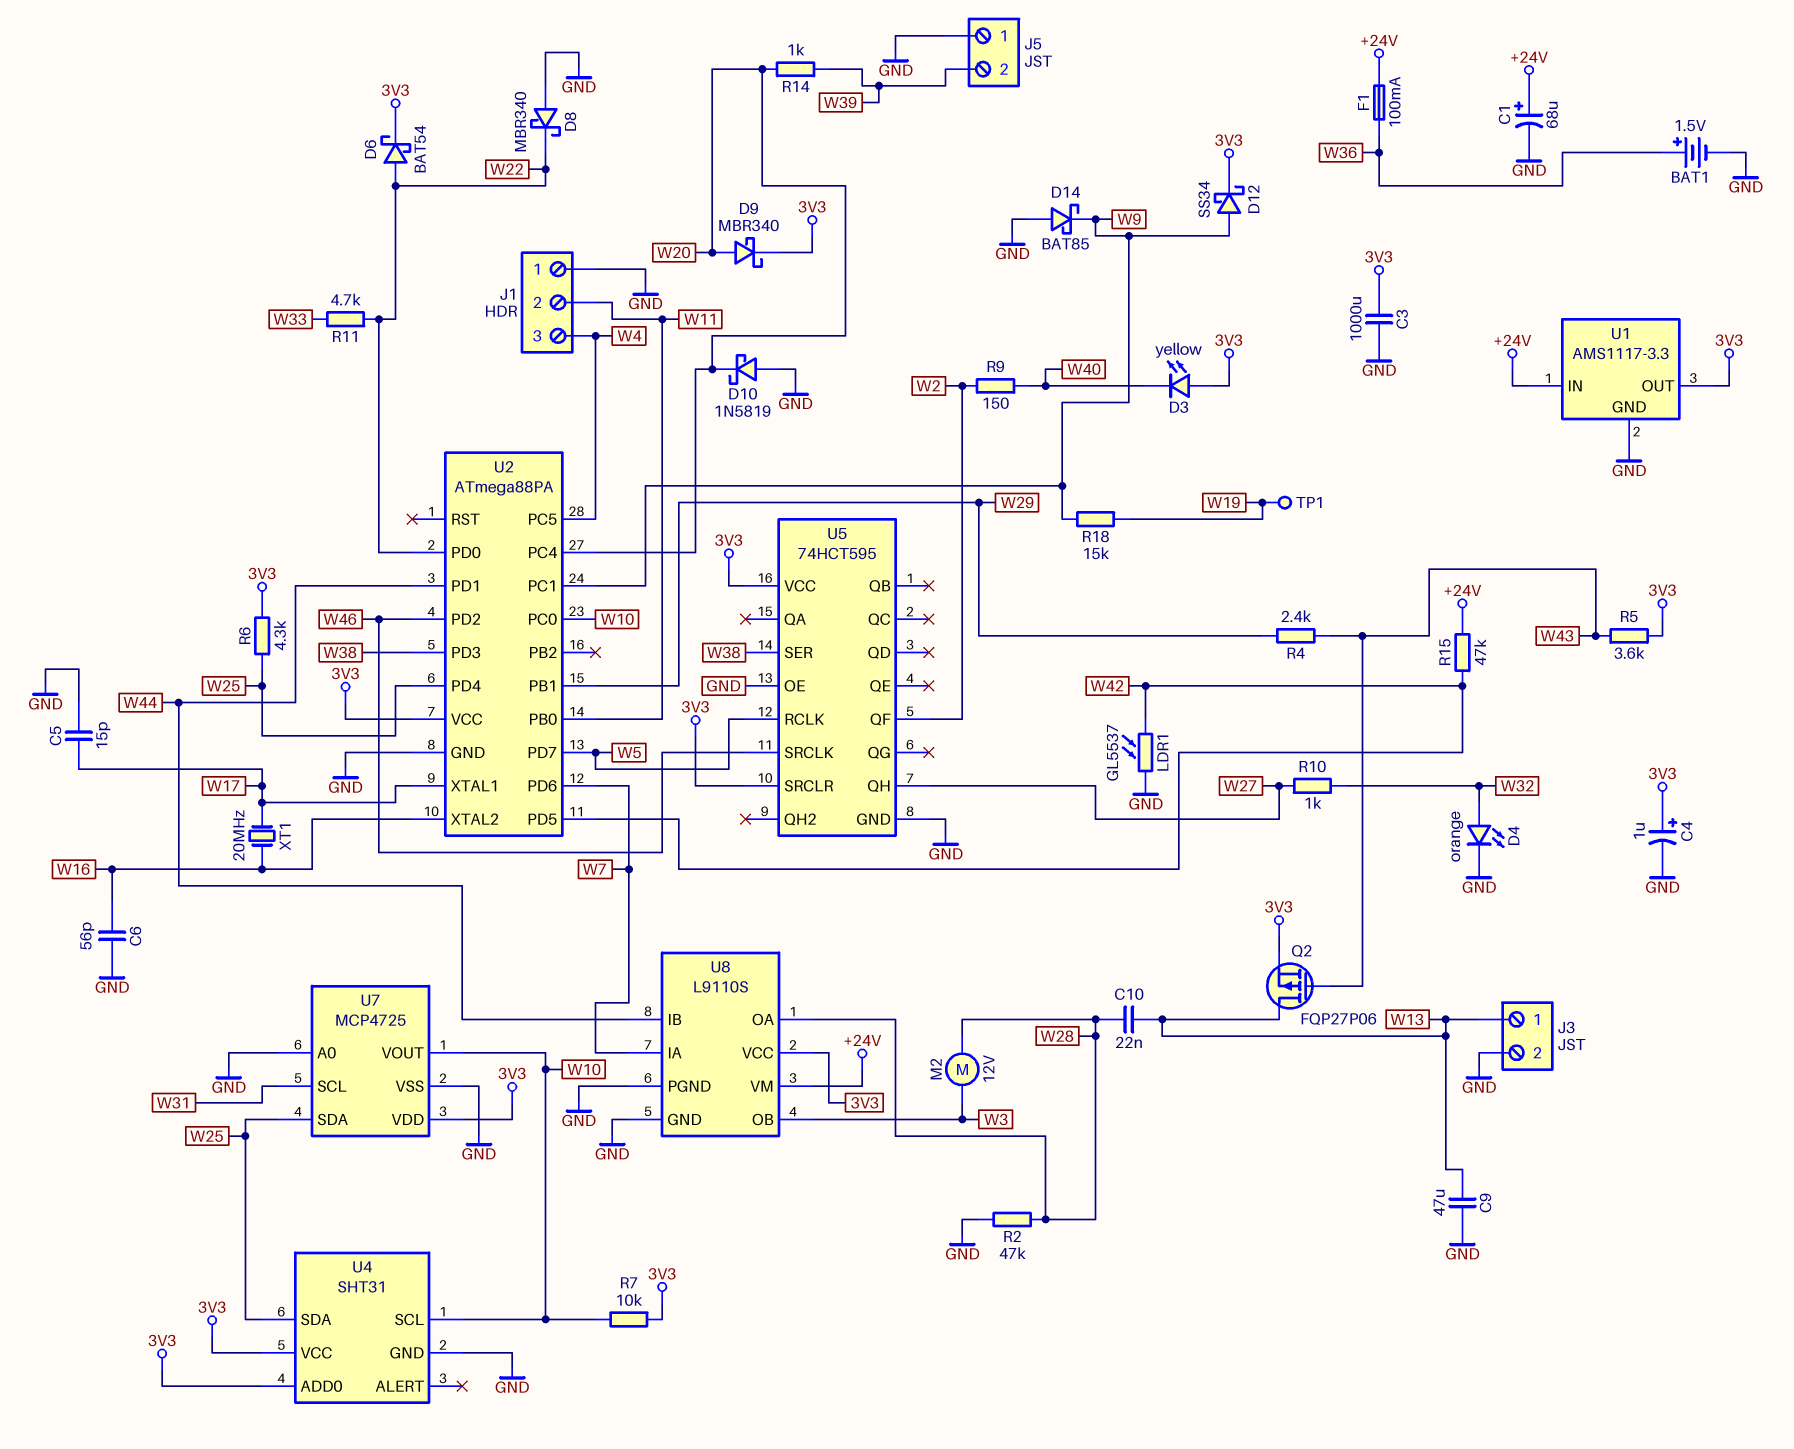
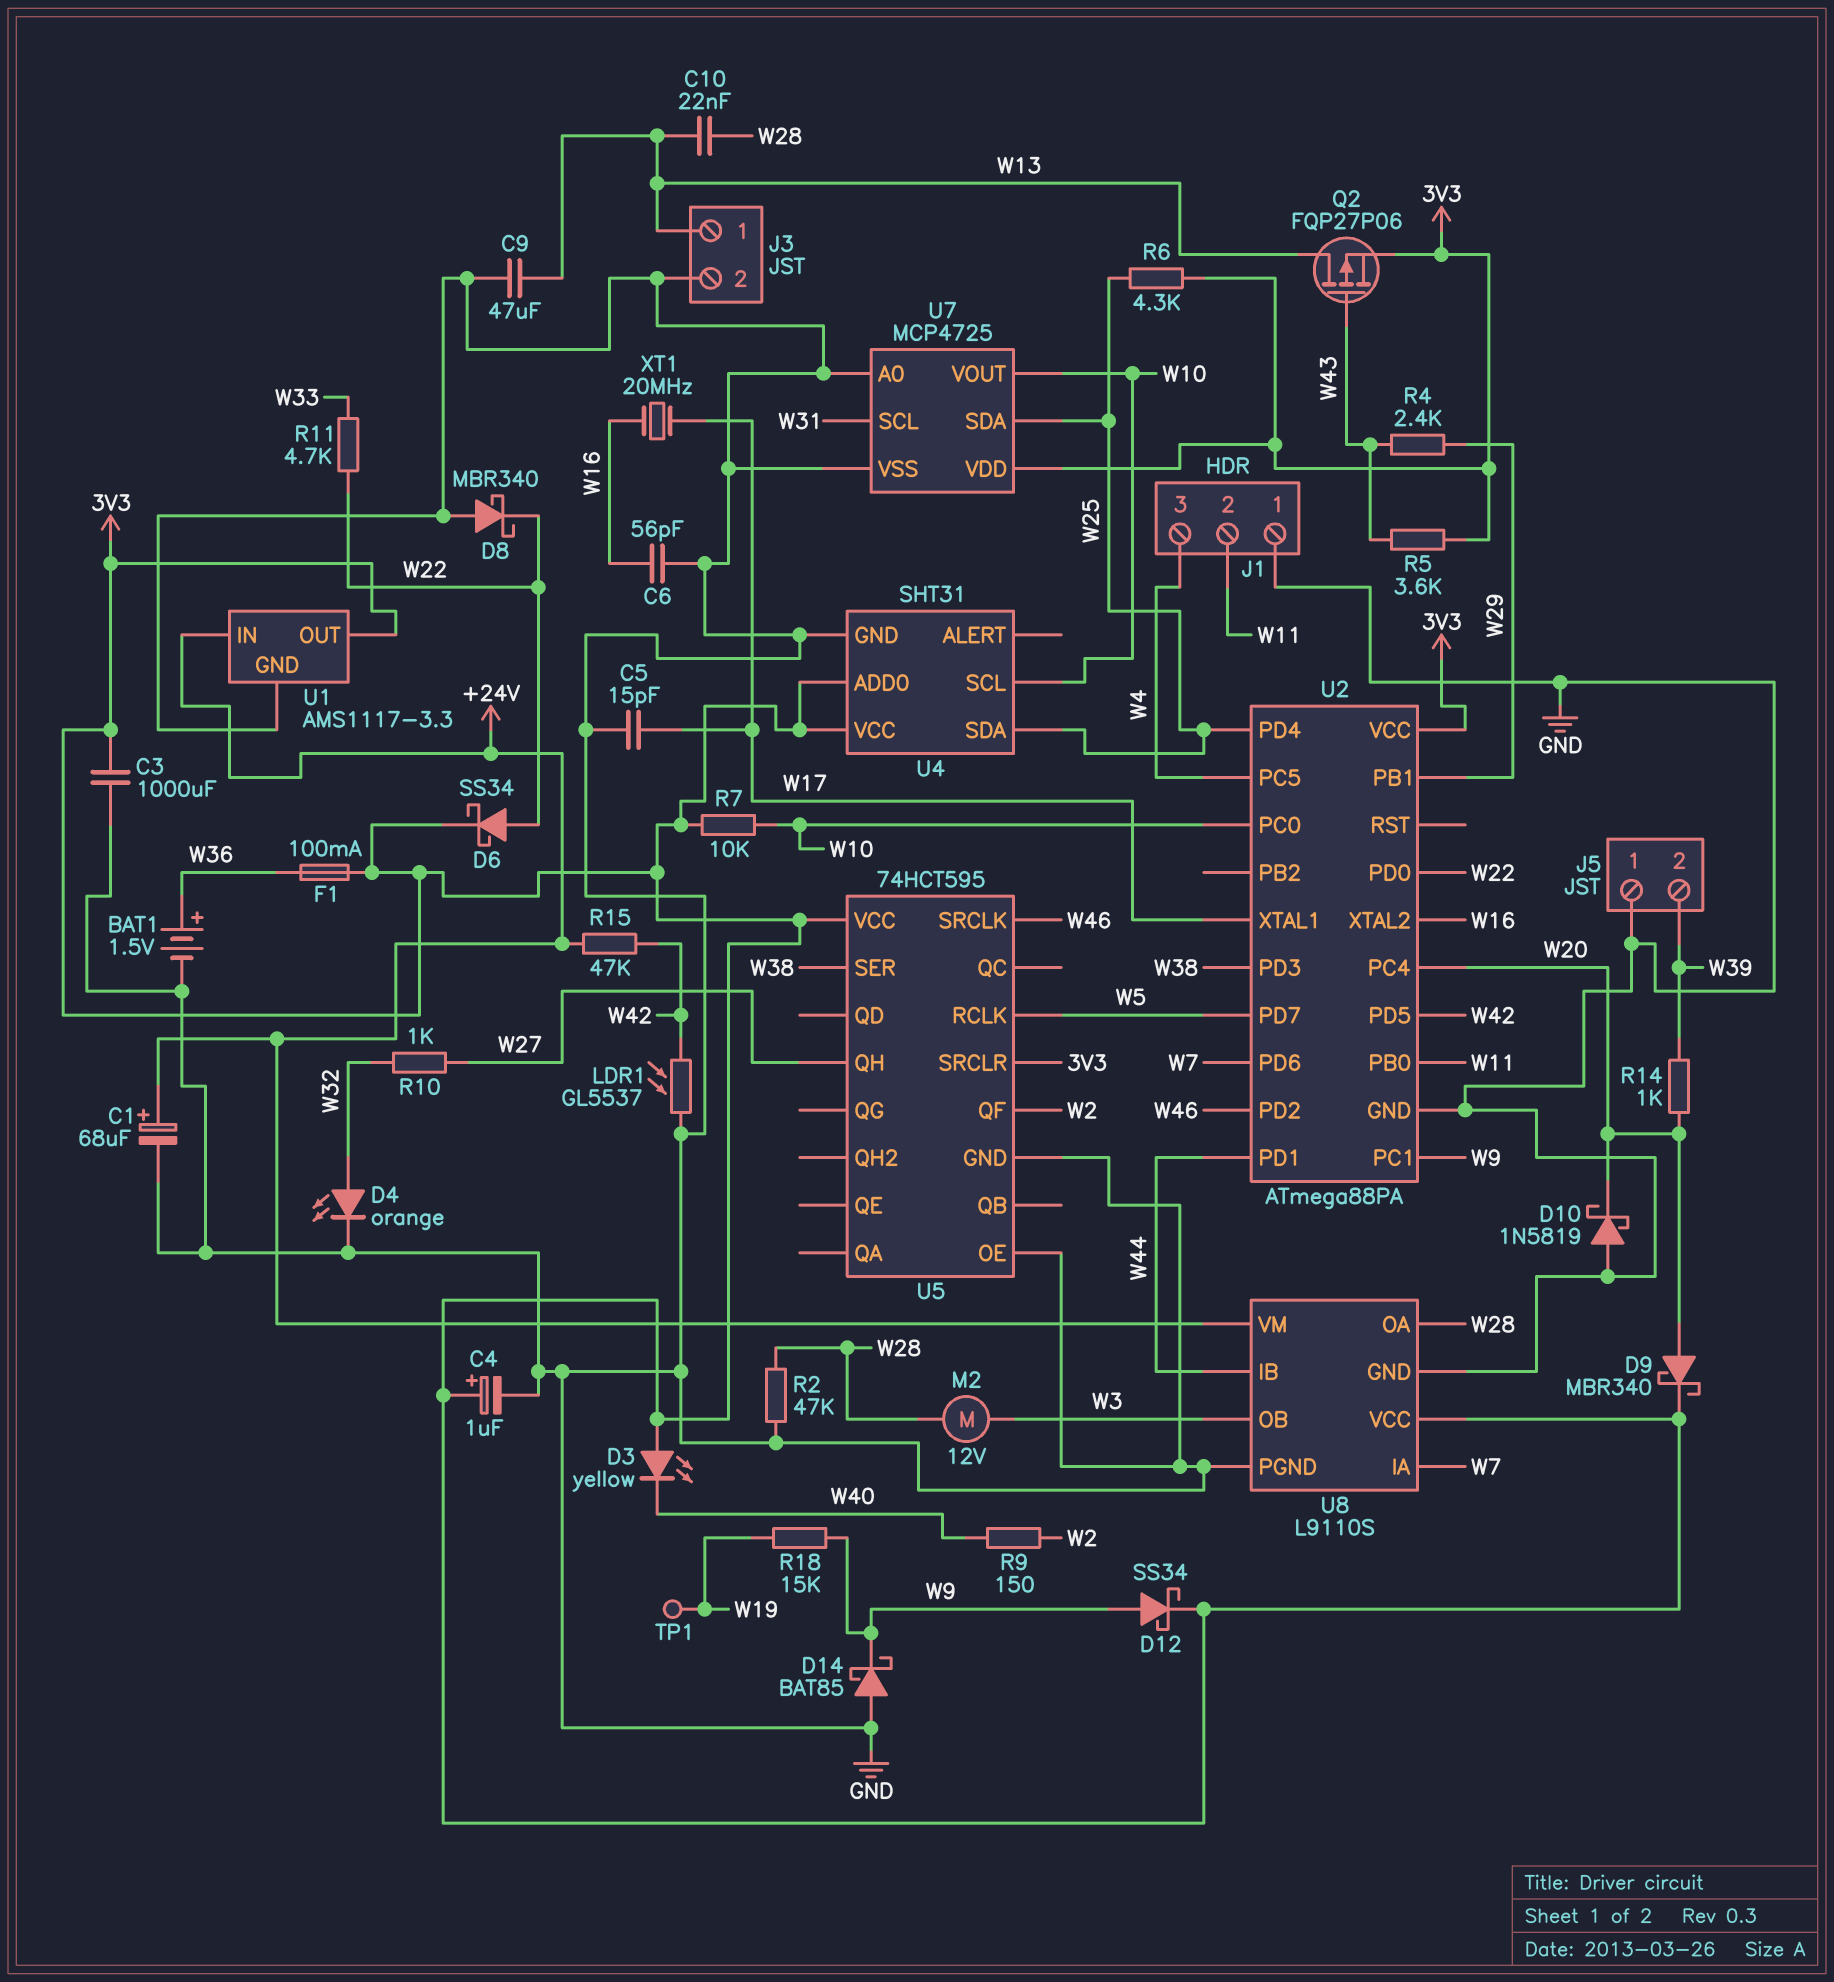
D6: schottky BAT54 (A W22, K 3V3) -> schottky SS34 (A W22, K 3V3)
F1: 100mA (+24V, W36) -> 100mA (3V3, W36)

